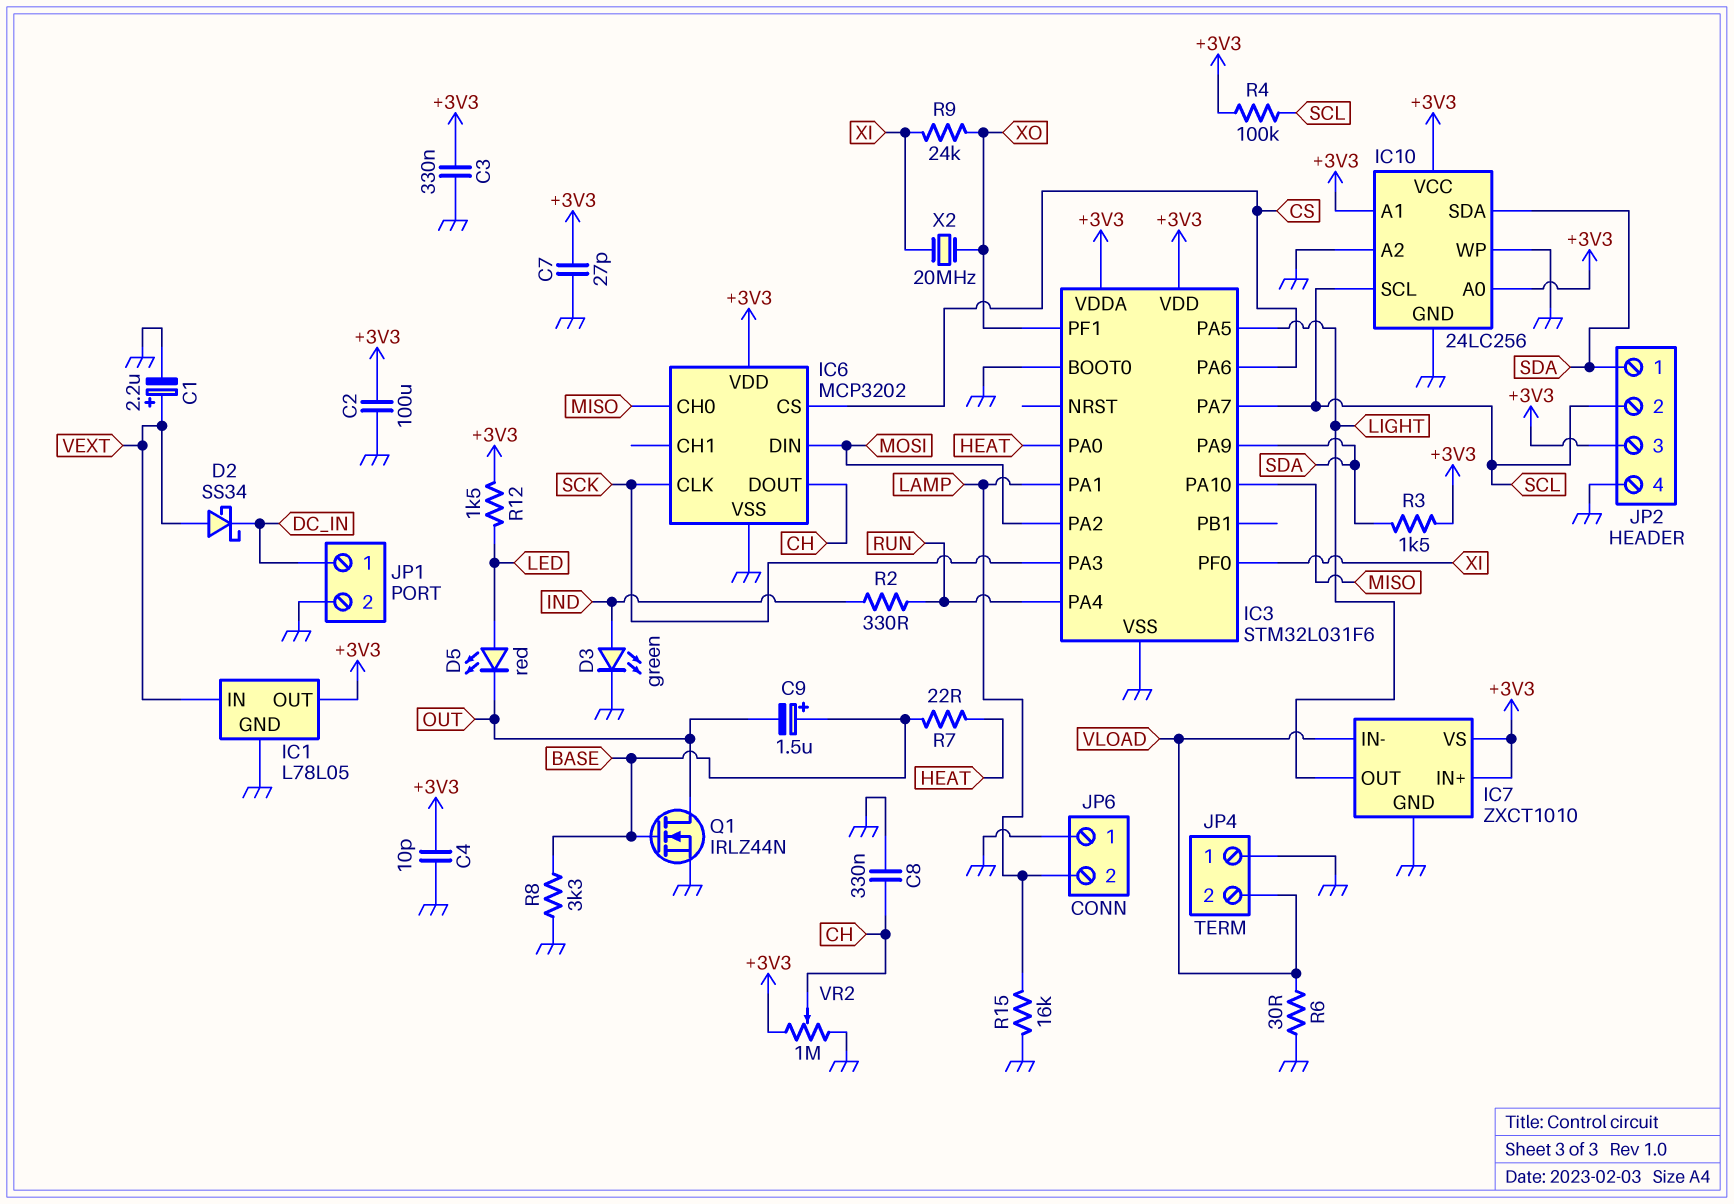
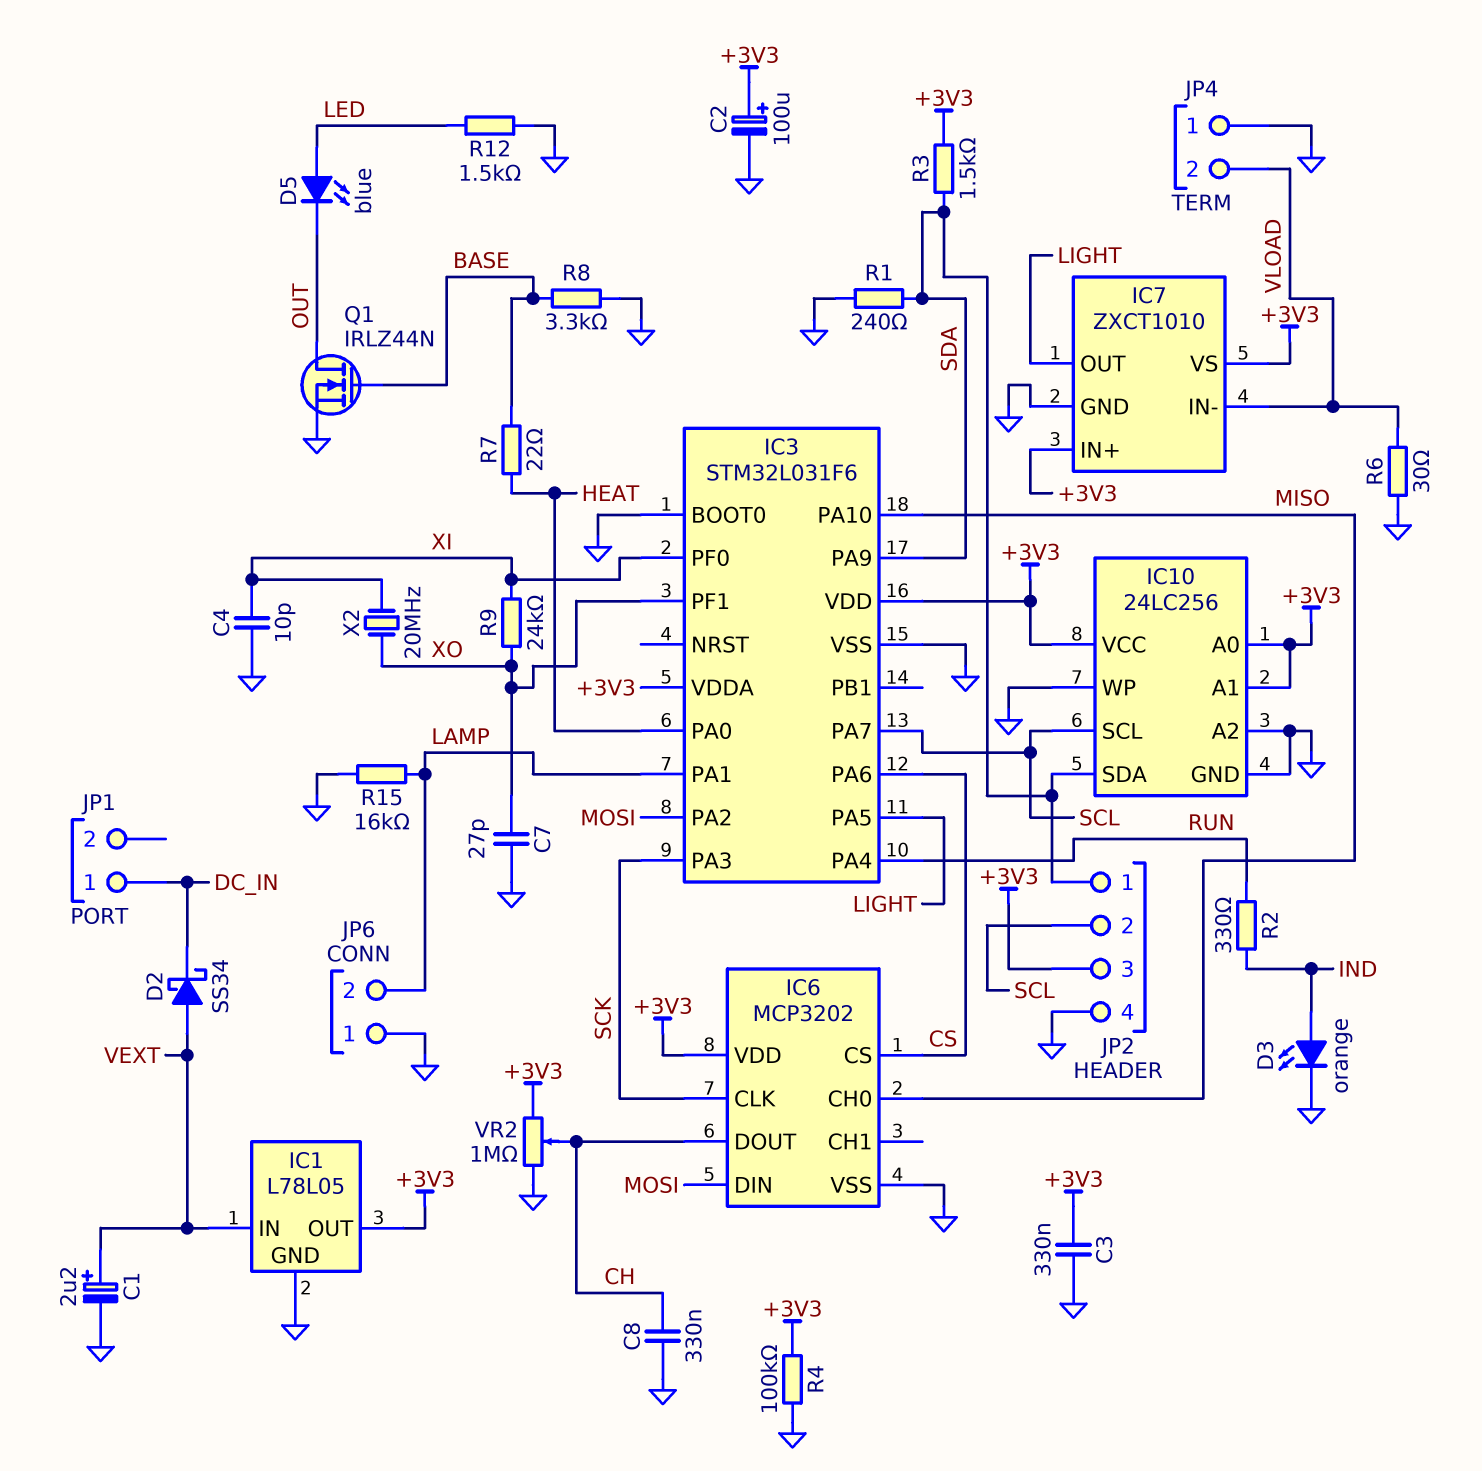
C2: 100uF (+3V3, GND) -> 100uF (plus +3V3, minus GND)
C4: 10pF (+3V3, GND) -> 10pF (GND, XI)
C7: 27pF (+3V3, GND) -> 27pF (GND, XO)
C9: 1.5uF (plus BASE, minus OUT) -> none
D3: LED green (A IND, K GND) -> LED orange (A IND, K GND)
D5: LED red (A LED, K OUT) -> LED blue (A LED, K OUT)
JP1 pin 2: GND -> none
R1: none -> 240 (GND, SDA)
R4: 100k (+3V3, SCL) -> 100k (+3V3, GND)
R12: 1.5k (+3V3, LED) -> 1.5k (GND, LED)

